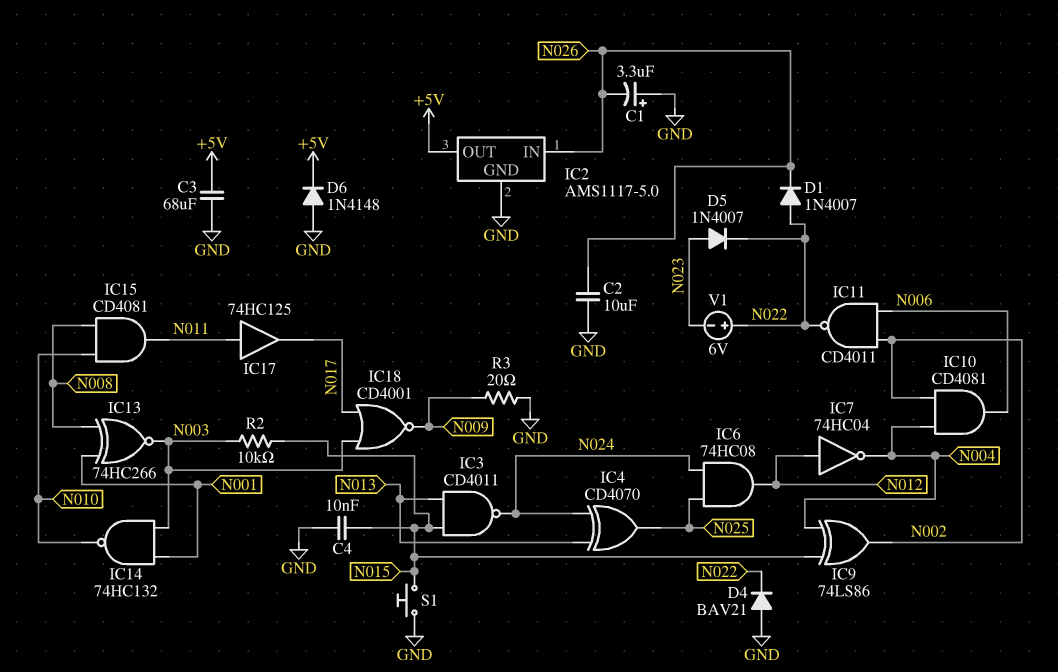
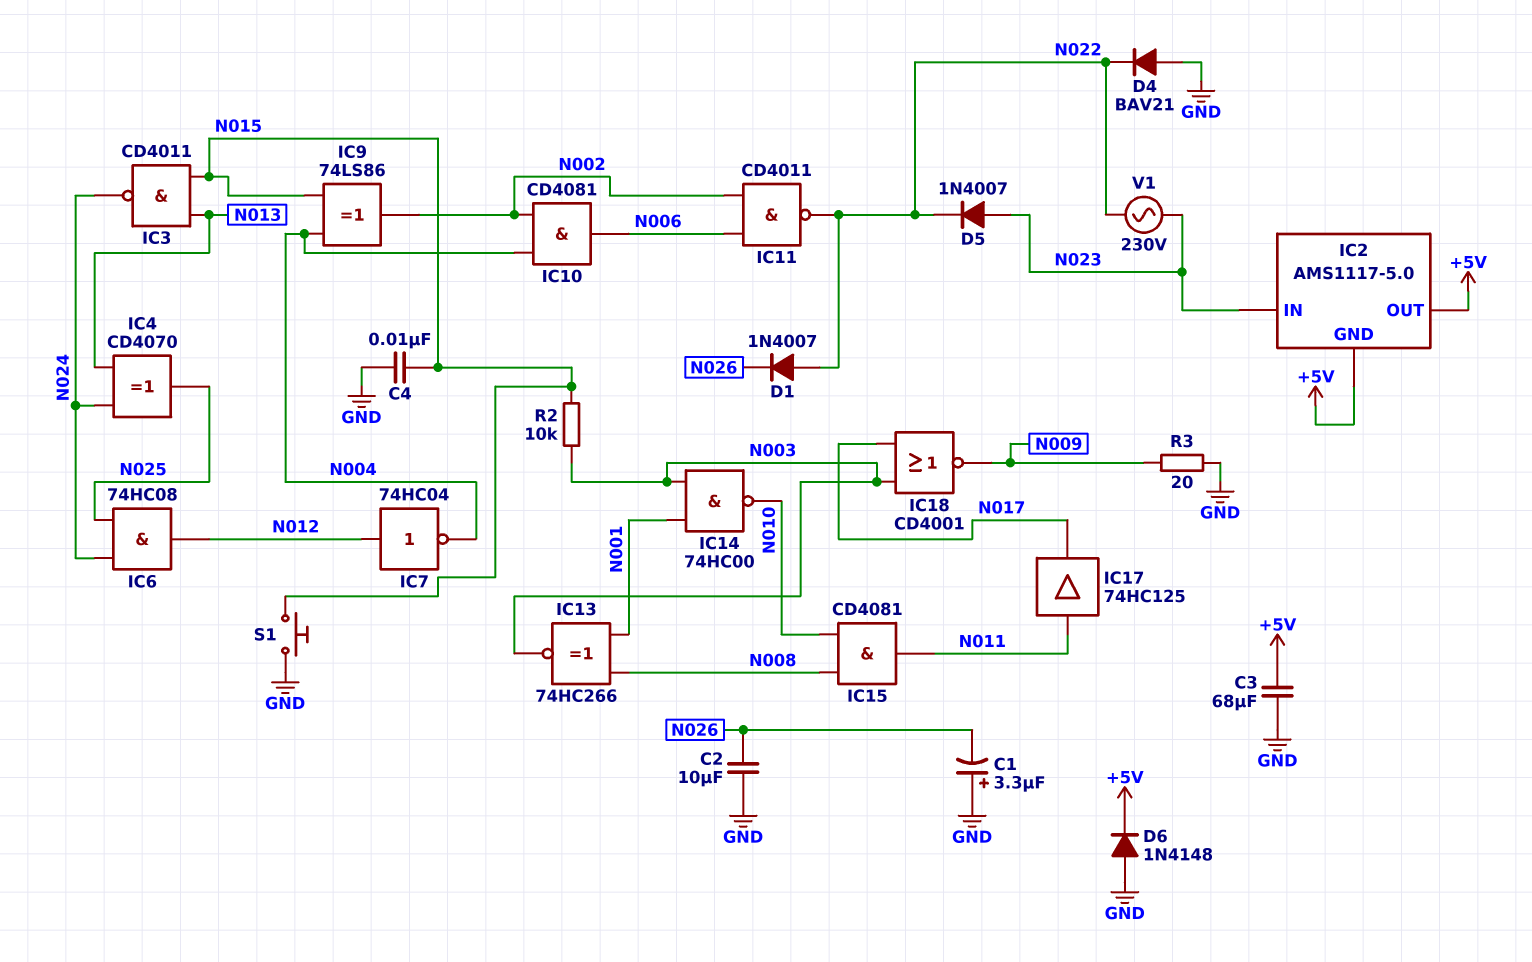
IC2 pin GND: GND -> +5V
IC2 pin IN: N026 -> N023
IC14: NAND 74HC132 (in N001, in N003, out N010) -> NAND 74HC00 (in N001, in N003, out N010)
V1: 6V (plus N022, minus N023) -> AC 230V (N022, N023)

